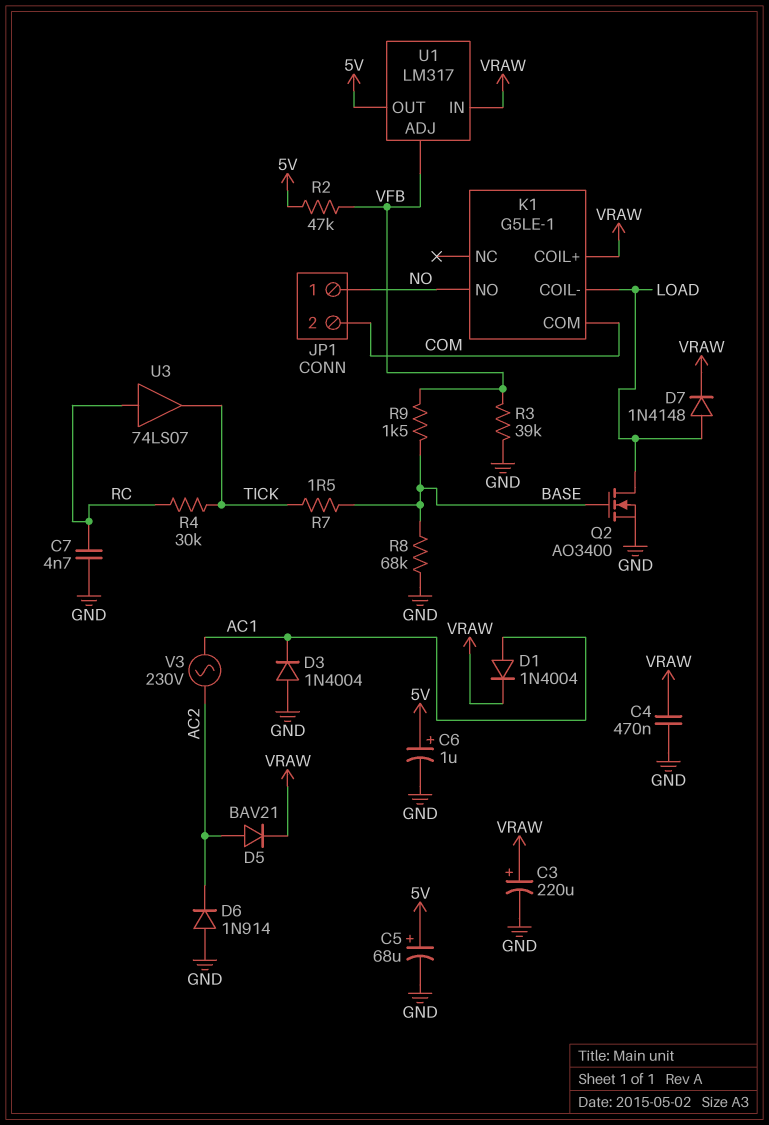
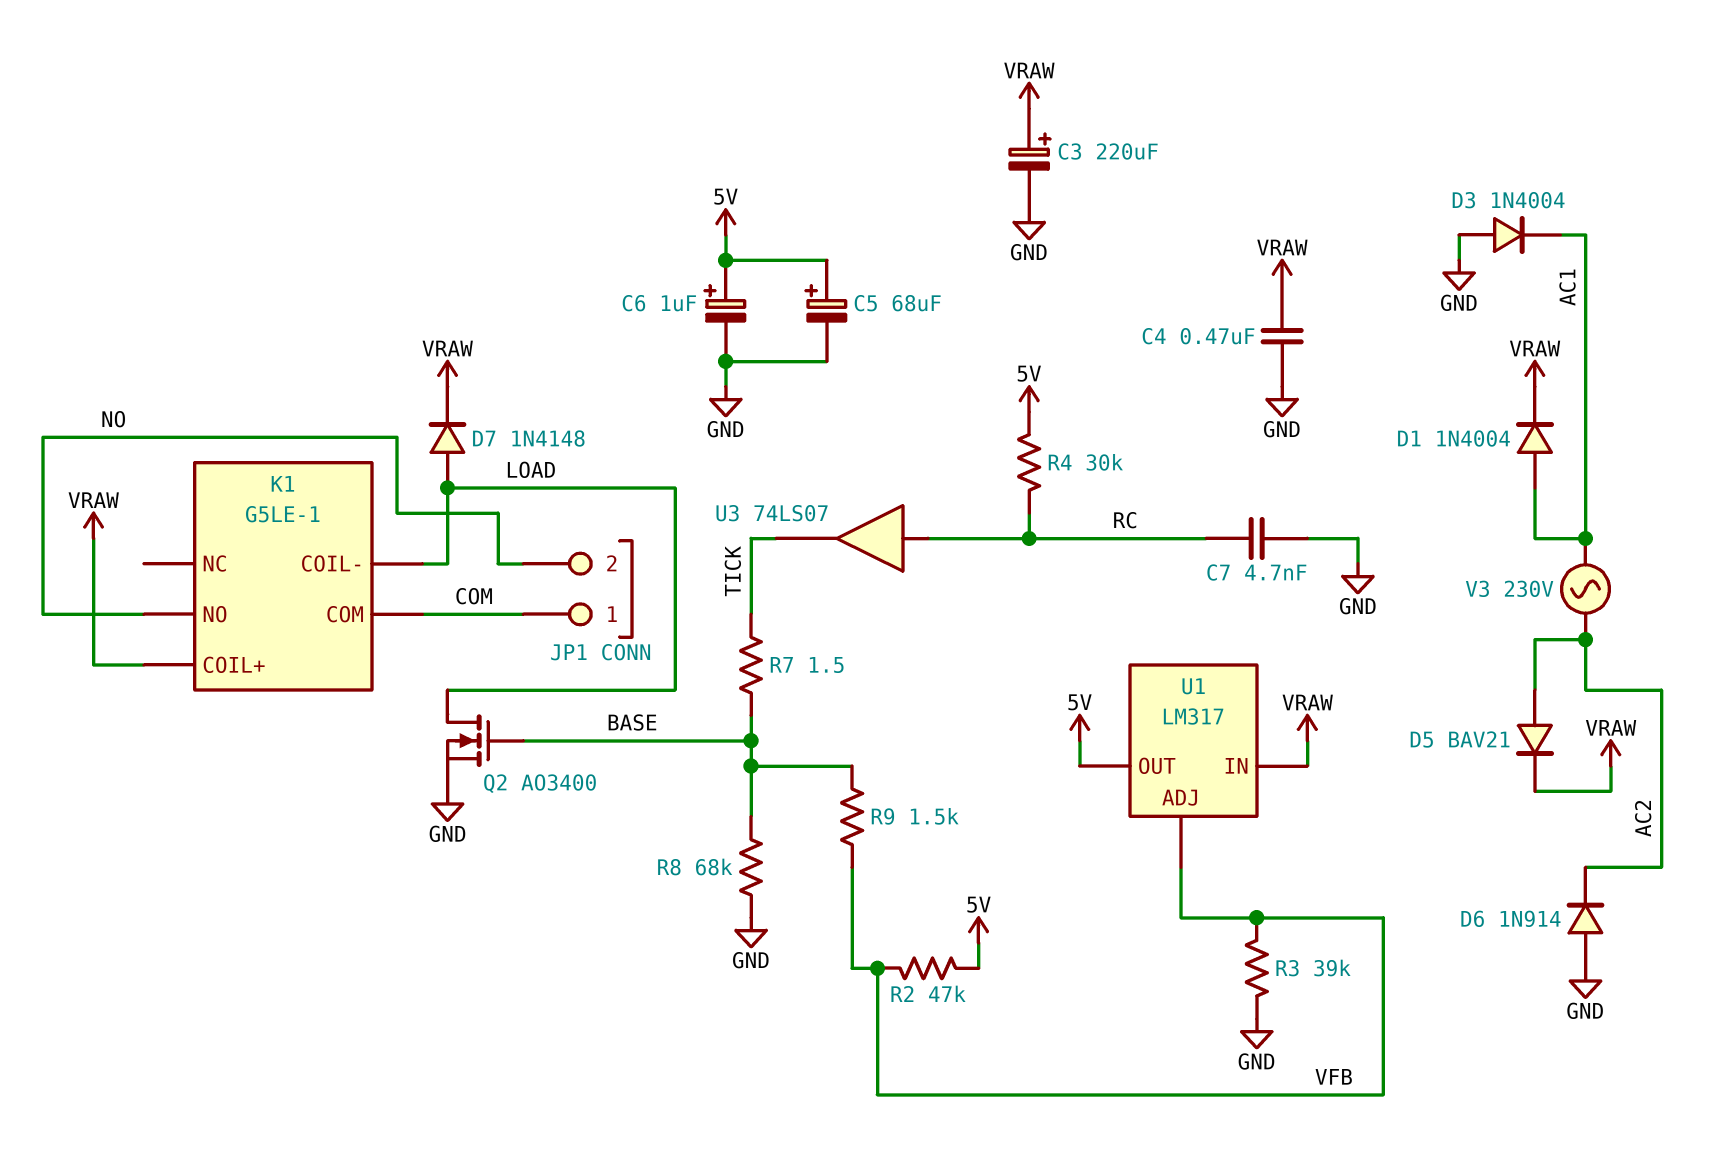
JP1 pin 1: NO -> COM
JP1 pin 2: COM -> NO
R4: 30k (RC, TICK) -> 30k (5V, RC)

